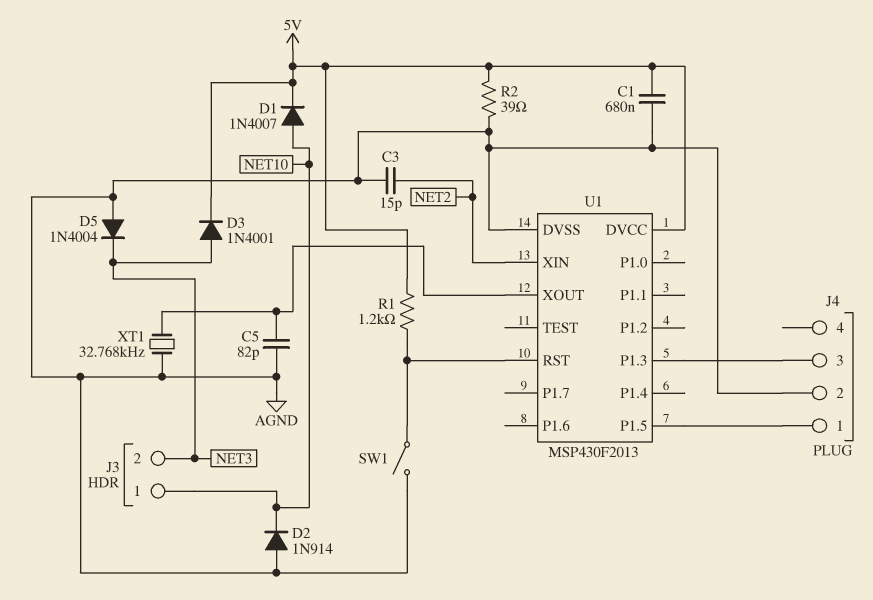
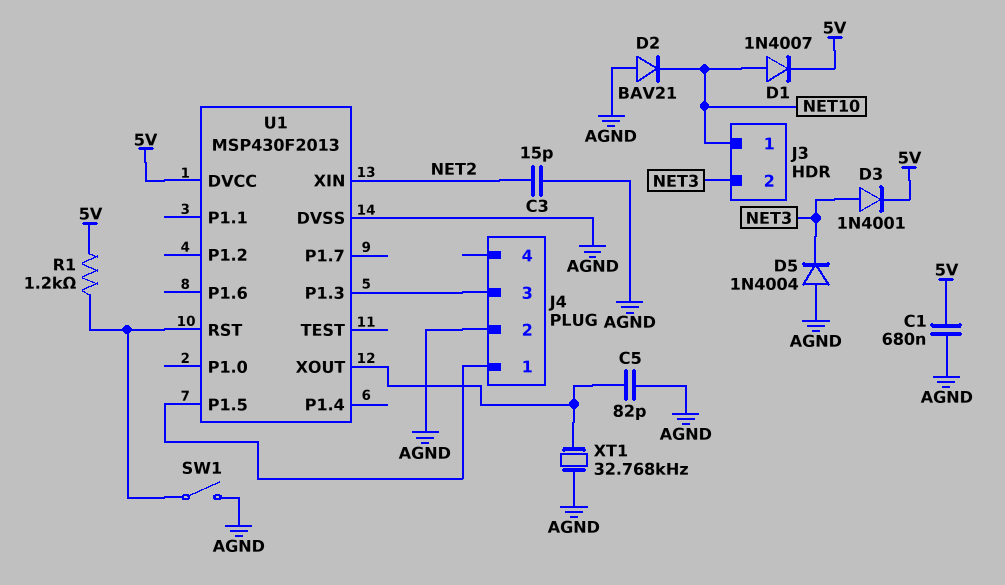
D2: diode 1N914 (A AGND, K NET10) -> diode BAV21 (A AGND, K NET10)
R2: 39 (5V, AGND) -> none

